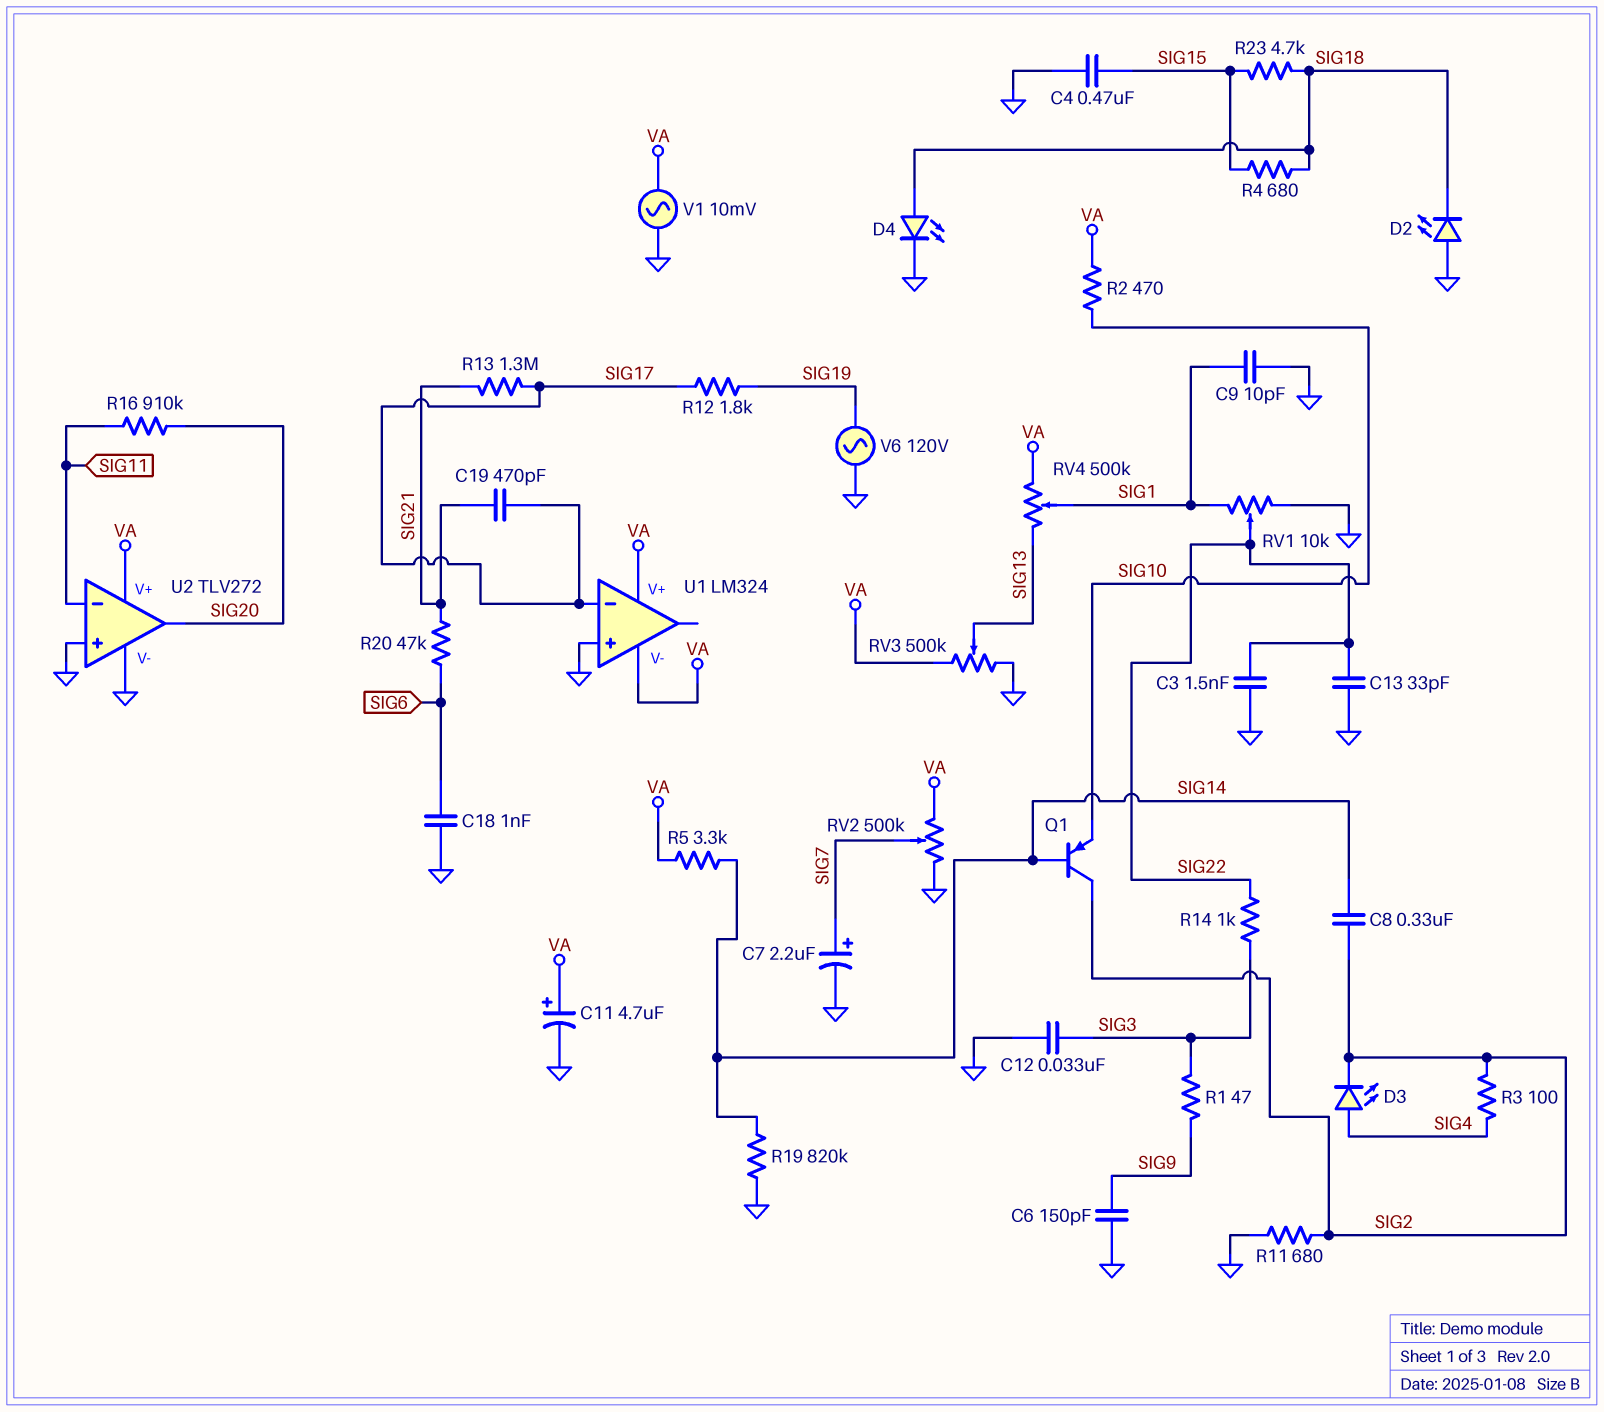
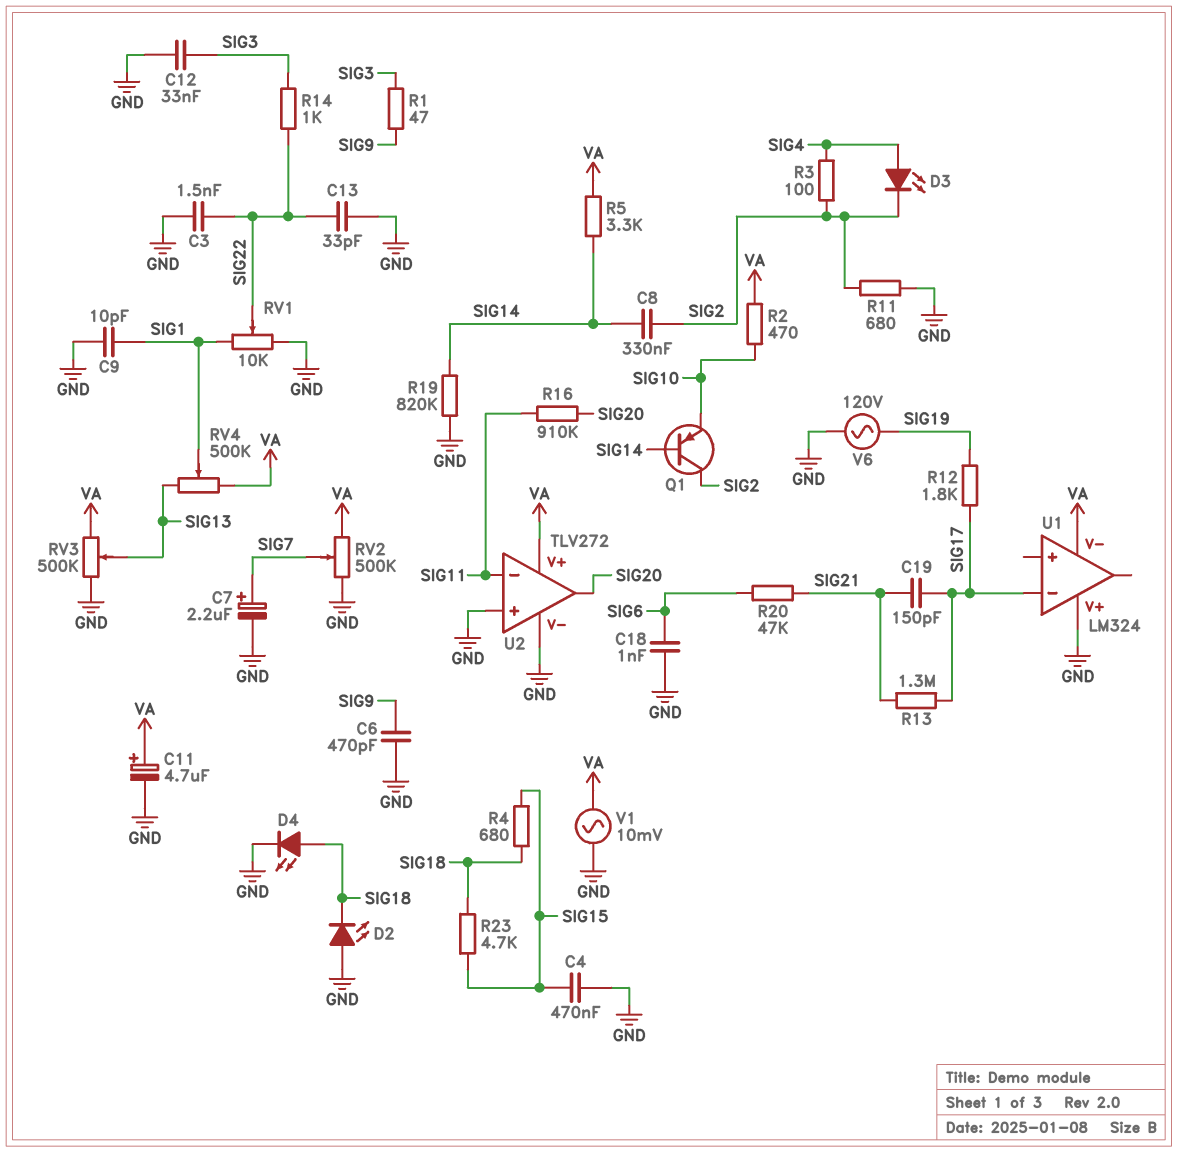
C6: 150pF (GND, SIG9) -> 470pF (GND, SIG9)
C19: 470pF (SIG17, SIG21) -> 150pF (SIG17, SIG21)
U1 pin V+: VA -> GND
U1 pin in+: GND -> none

